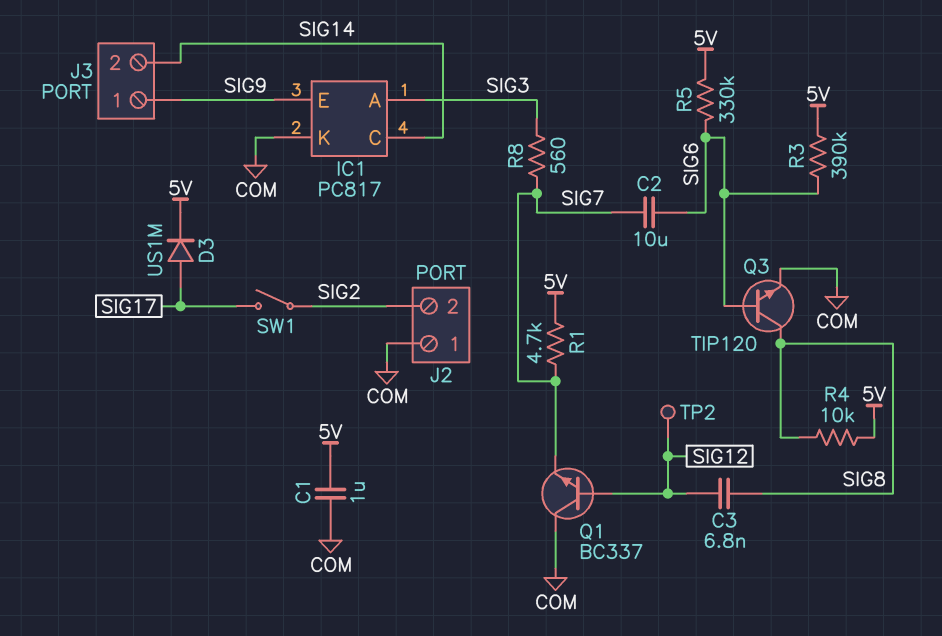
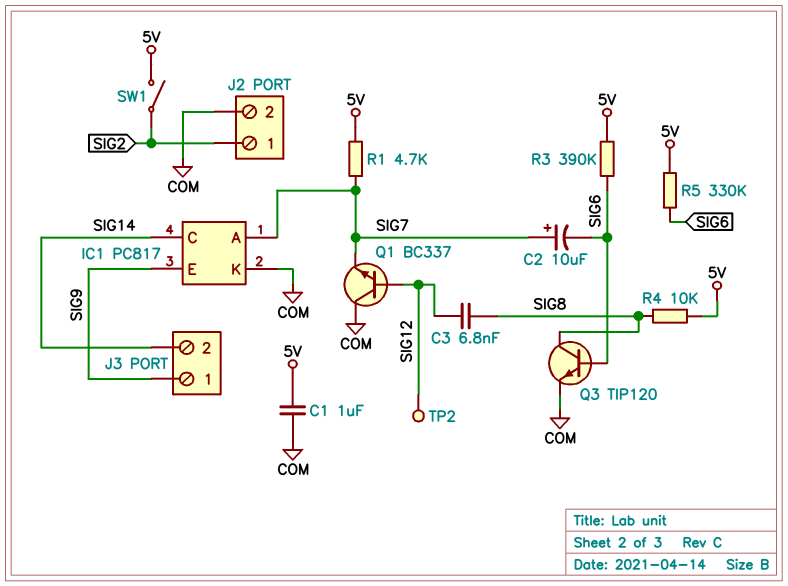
C2: 10uF (SIG6, SIG7) -> 10uF (plus SIG7, minus SIG6)
D3: diode US1M (A SIG17, K 5V) -> none
IC1 pin A: SIG3 -> SIG7
J2 pin 1: COM -> SIG2
J2 pin 2: SIG2 -> COM
R8: 560 (SIG3, SIG7) -> none
SW1: switch (SIG2, SIG17) -> switch (5V, SIG2)

